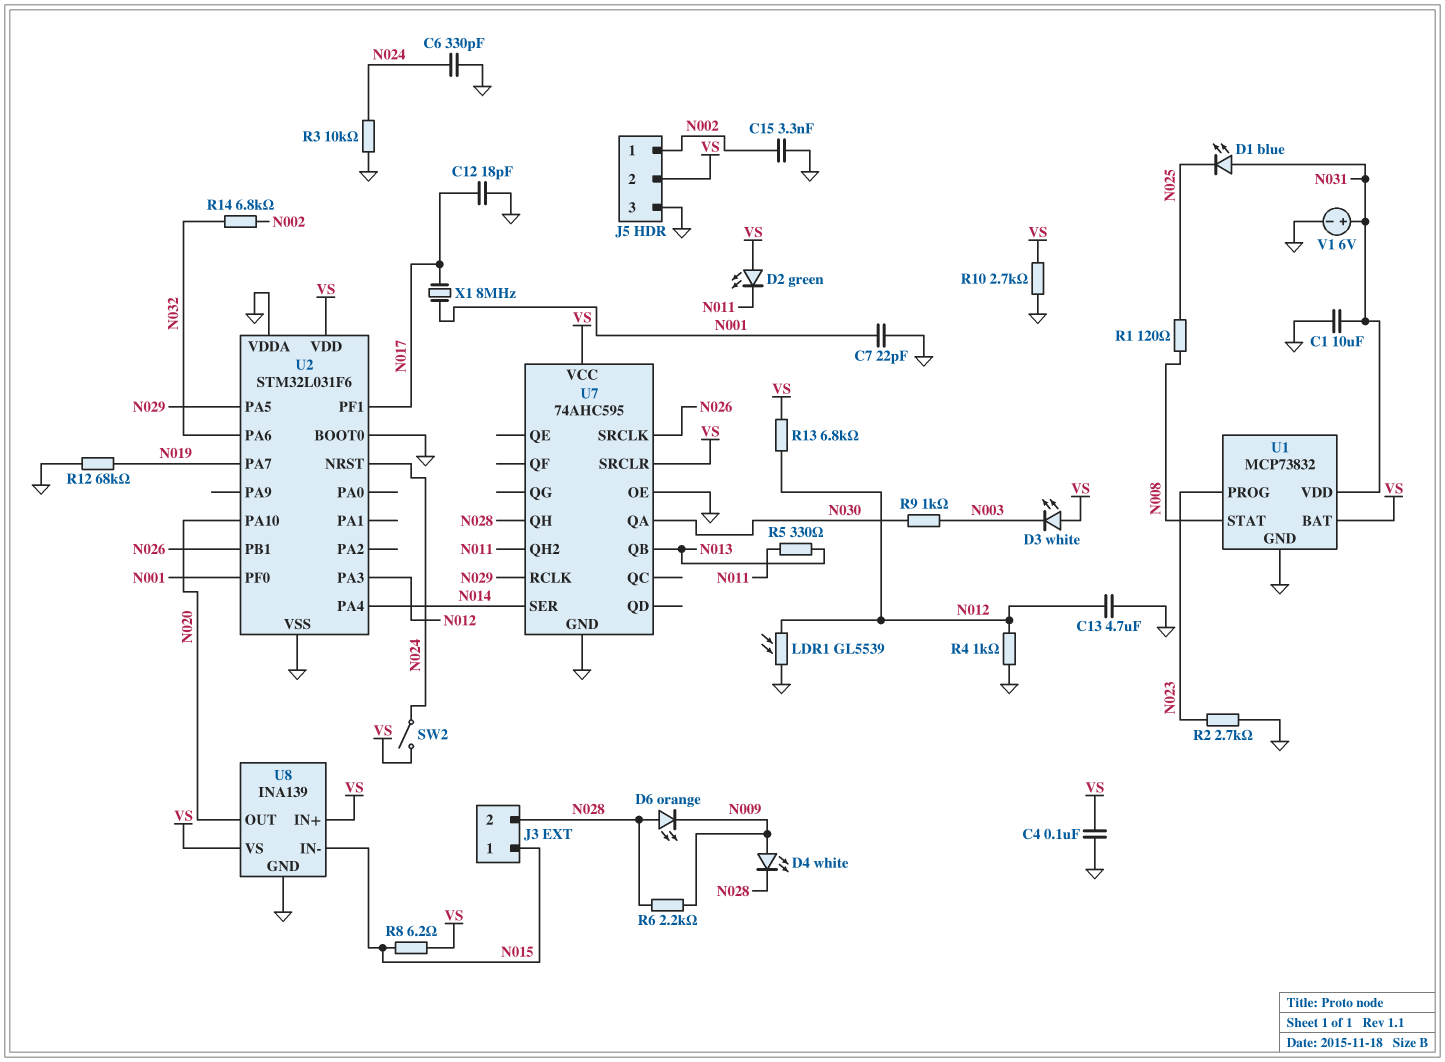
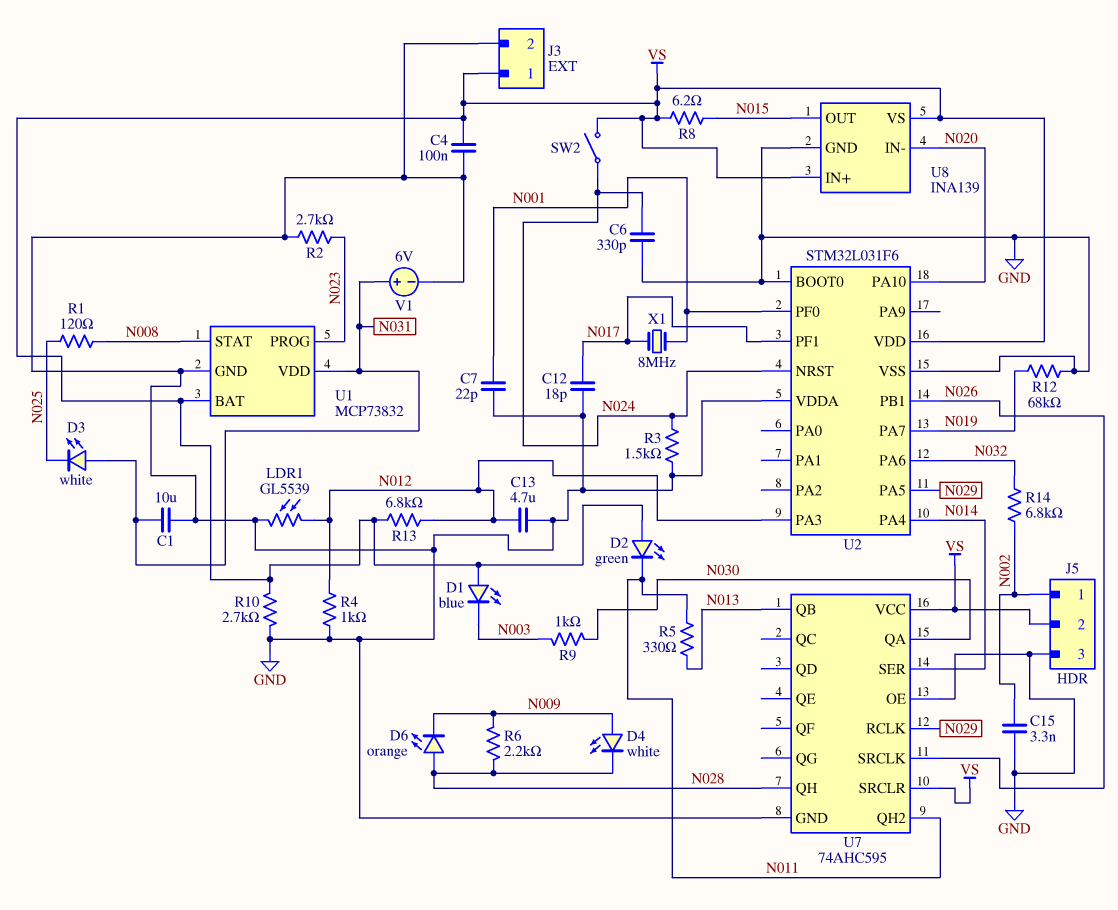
D1: LED blue (A N031, K N025) -> LED blue (A VS, K N003)
D3: LED white (A VS, K N003) -> LED white (A N031, K N025)
J3 pin 1: N015 -> VS
J3 pin 2: N028 -> GND
R3: 10k (GND, N024) -> 1.5k (GND, N024)
U8 pin IN-: N015 -> N020
U8 pin OUT: N020 -> N015

